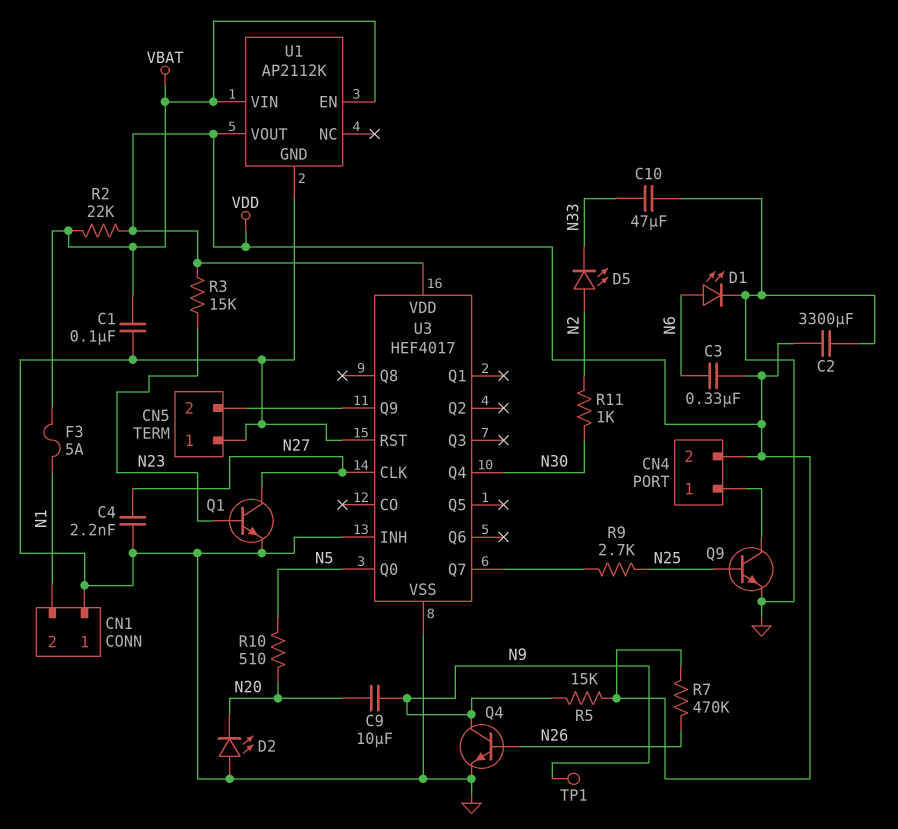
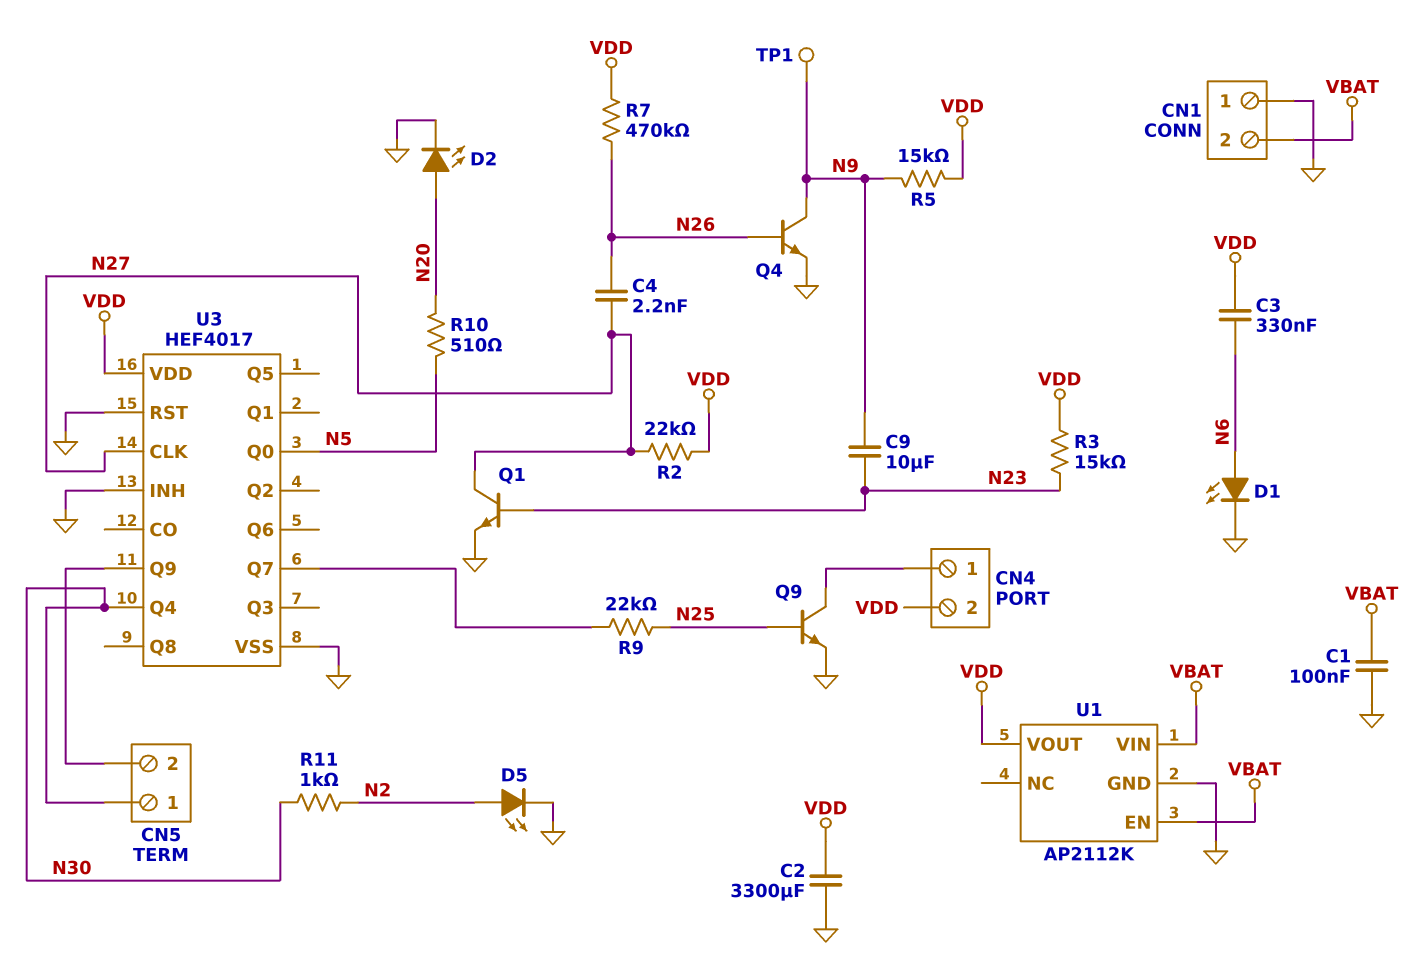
C4: 2.2nF (GND, N27) -> 2.2nF (N26, N27)
C9: 10uF (N9, N20) -> 10uF (N9, N23)
C10: 47uF (GND, N33) -> none
CN1 pin 2: N1 -> VBAT
CN5 pin 1: GND -> N30
D2: LED (A GND, K N20) -> LED (A N20, K GND)
D5: LED (A N2, K N33) -> LED (A N2, K GND)
F3: 5A (N1, VBAT) -> none
R2: 22k (VBAT, VDD) -> 22k (N27, VDD)
R9: 2.7k (N25, U3/Q7) -> 22k (N25, U3/Q7)

